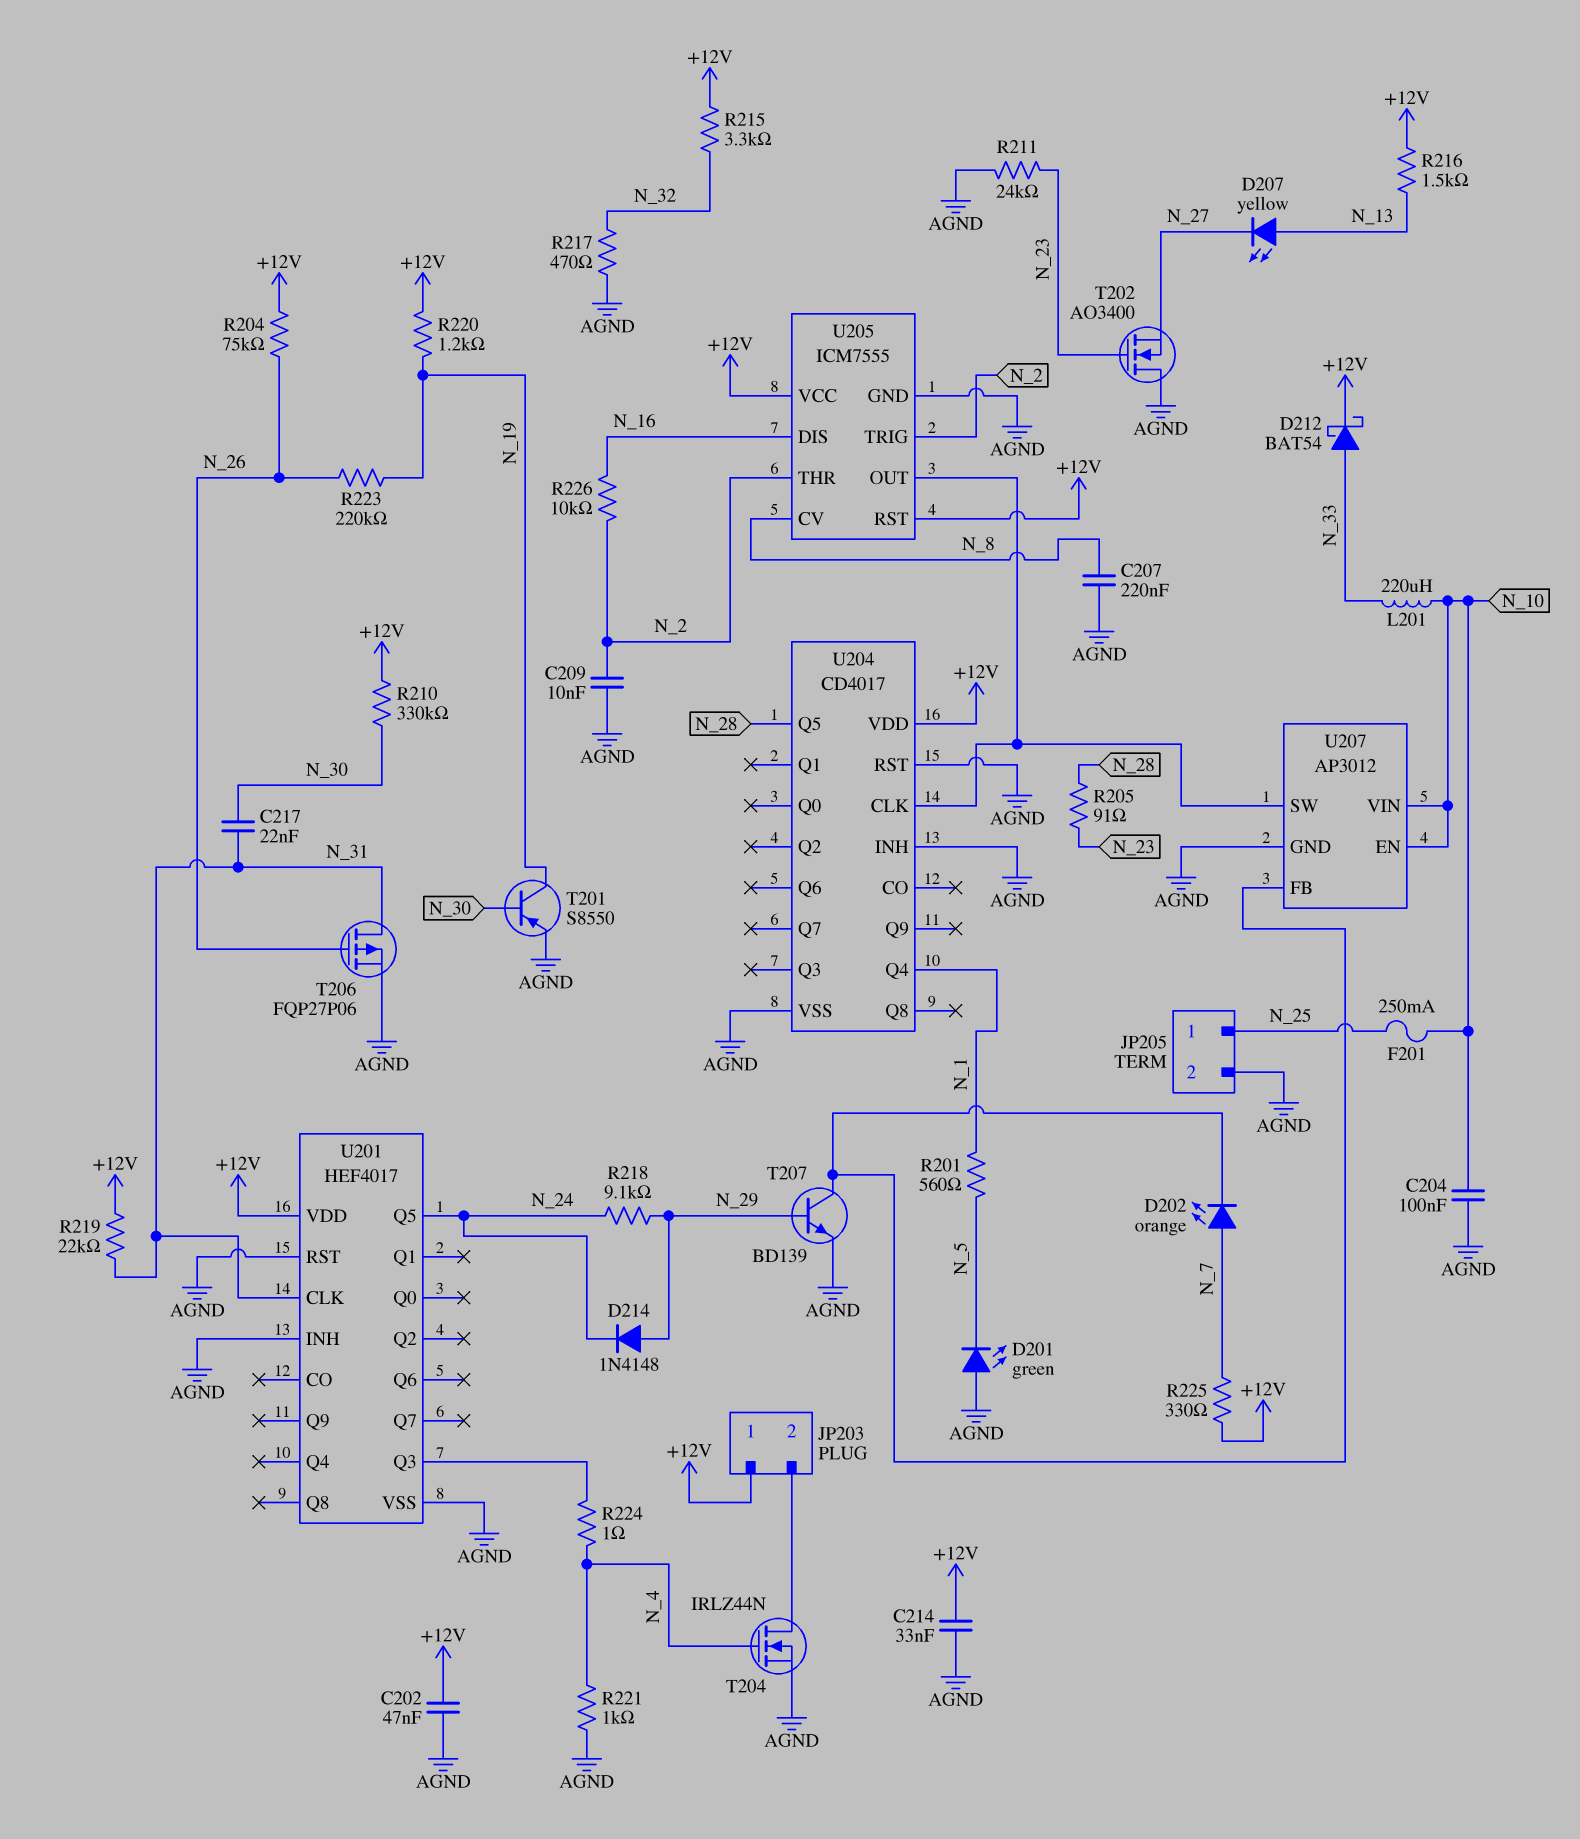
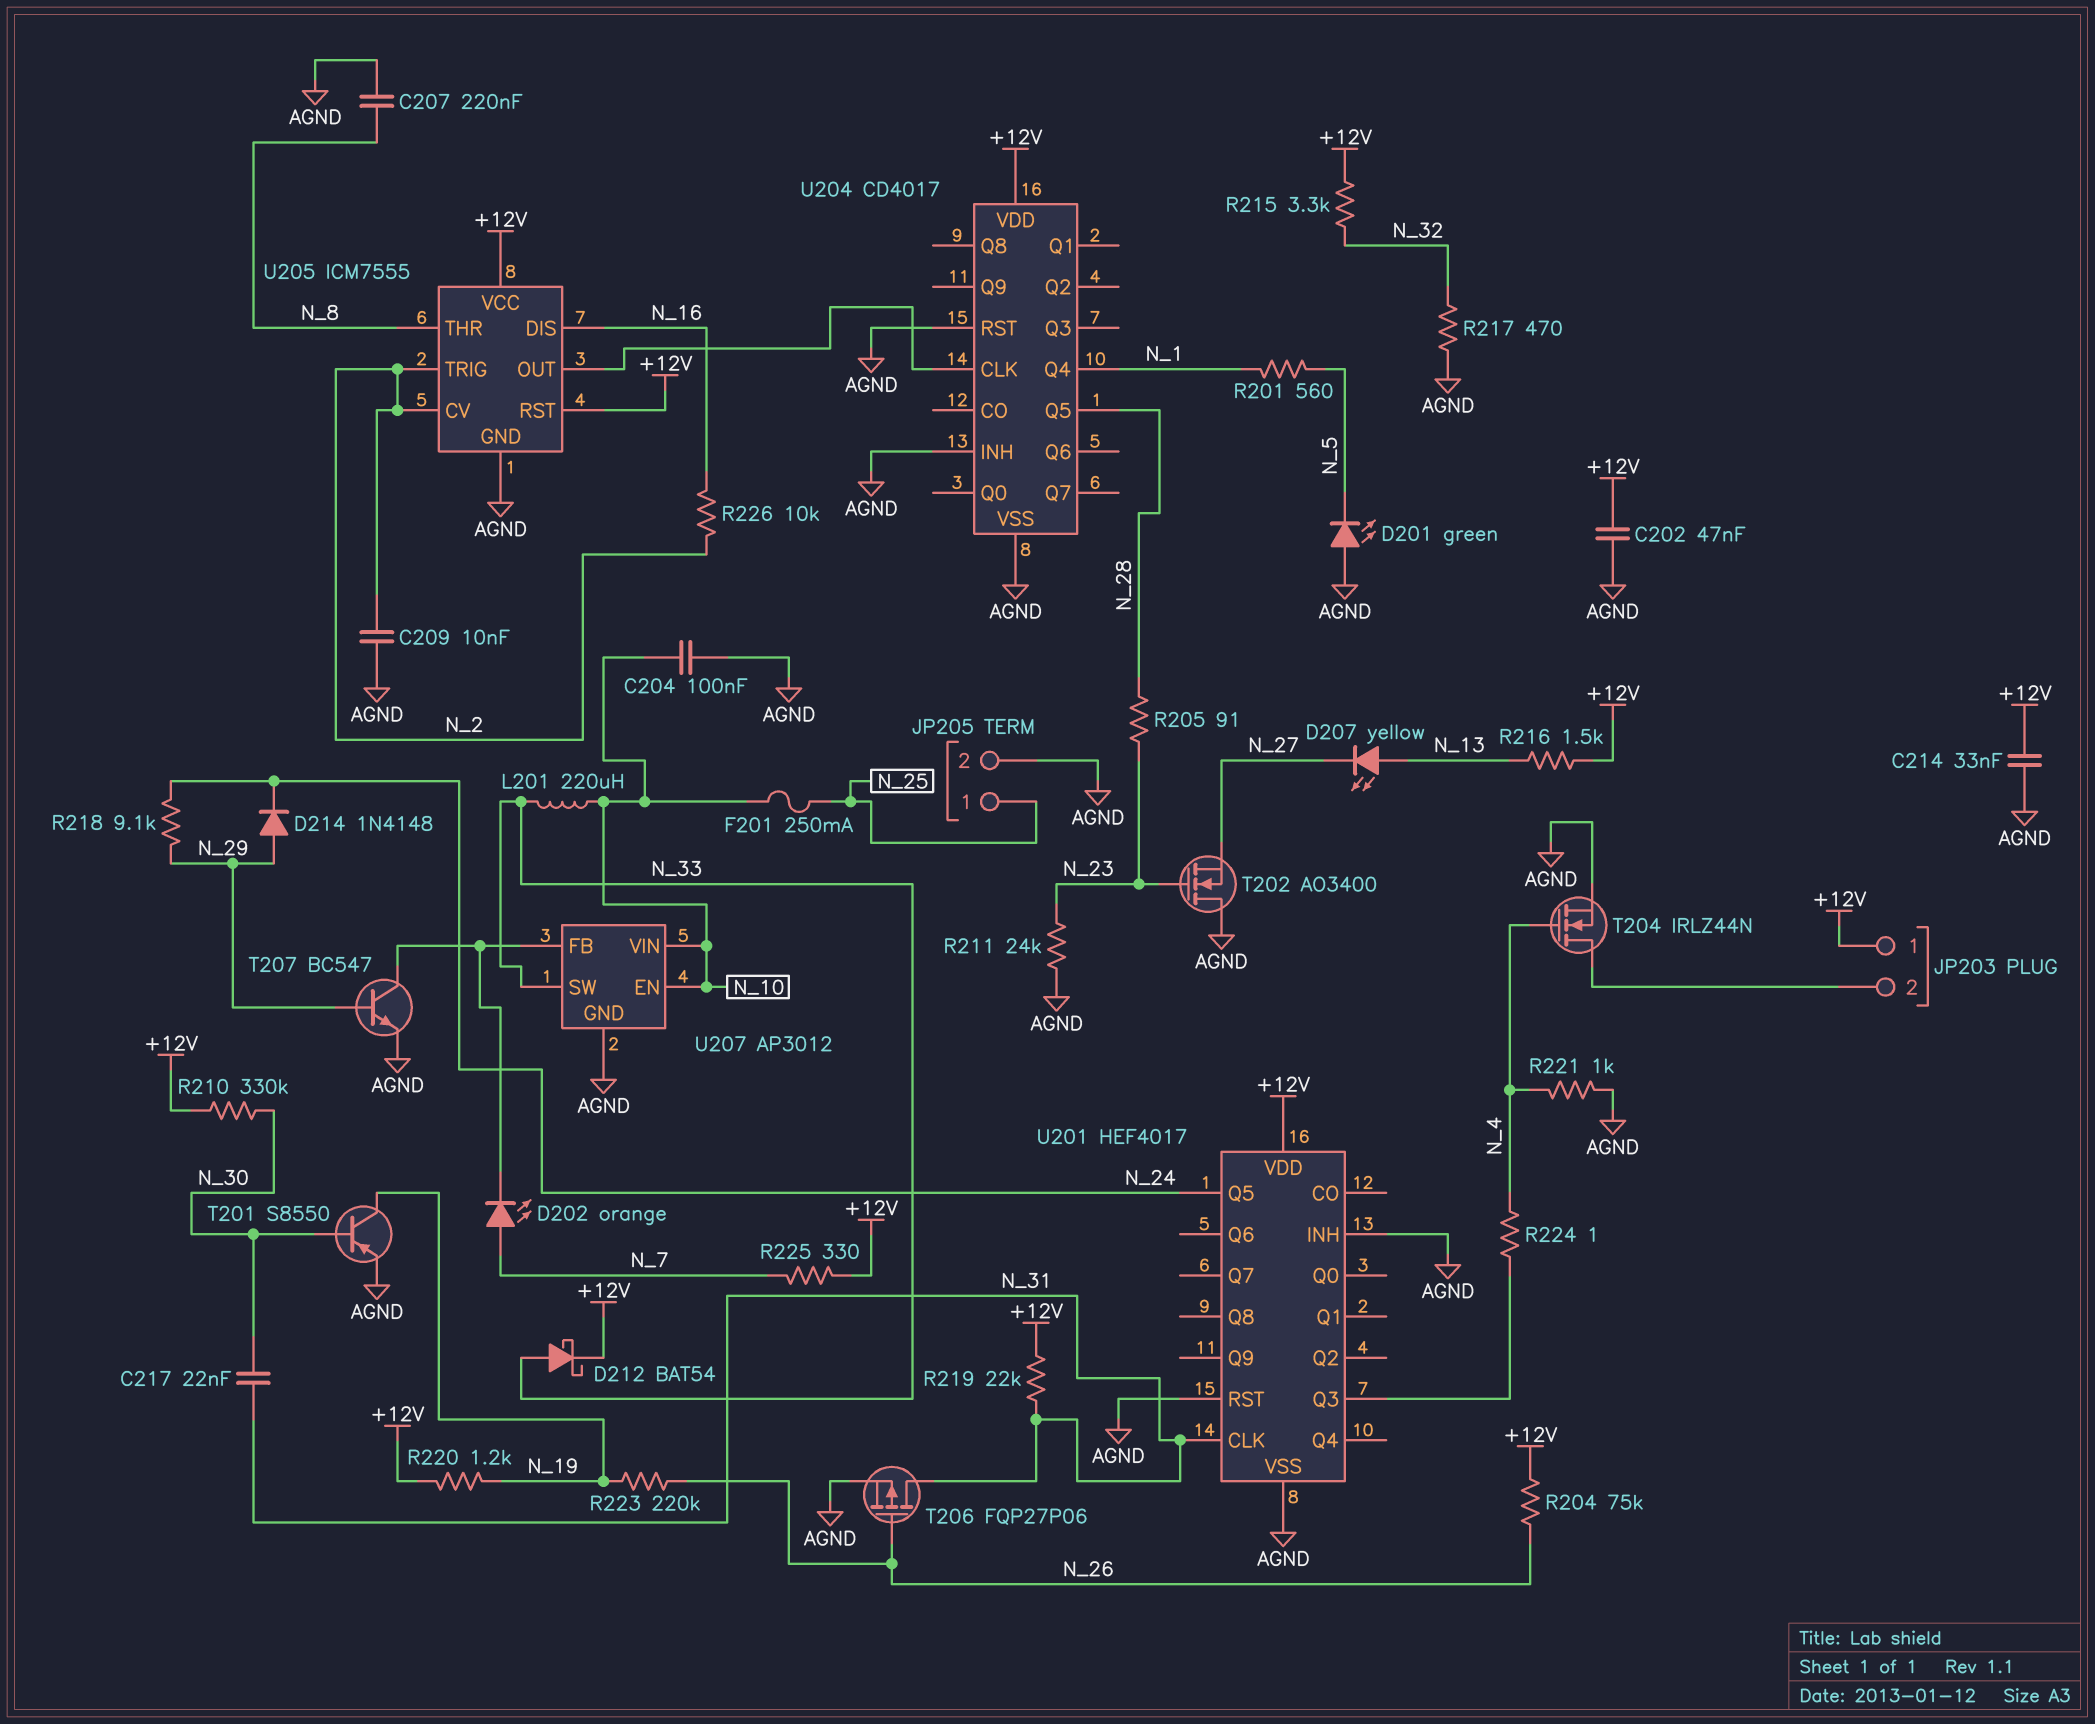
T207: NPN BD139 (B N_29, C U207/FB, E AGND) -> NPN BC547 (B N_29, C U207/FB, E AGND)
U205 pin CV: N_8 -> N_2
U205 pin THR: N_2 -> N_8
U207 pin SW: U204/CLK -> N_33

